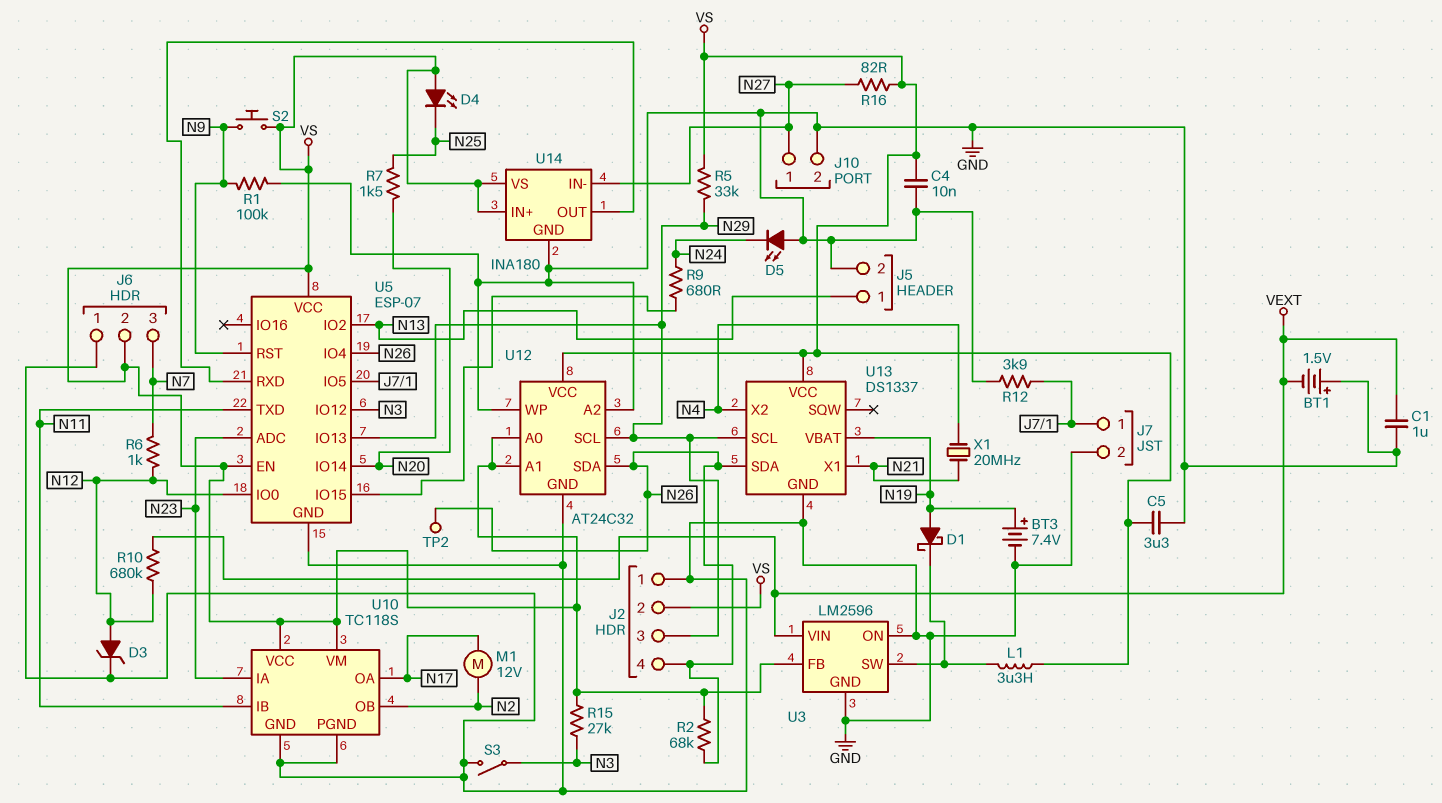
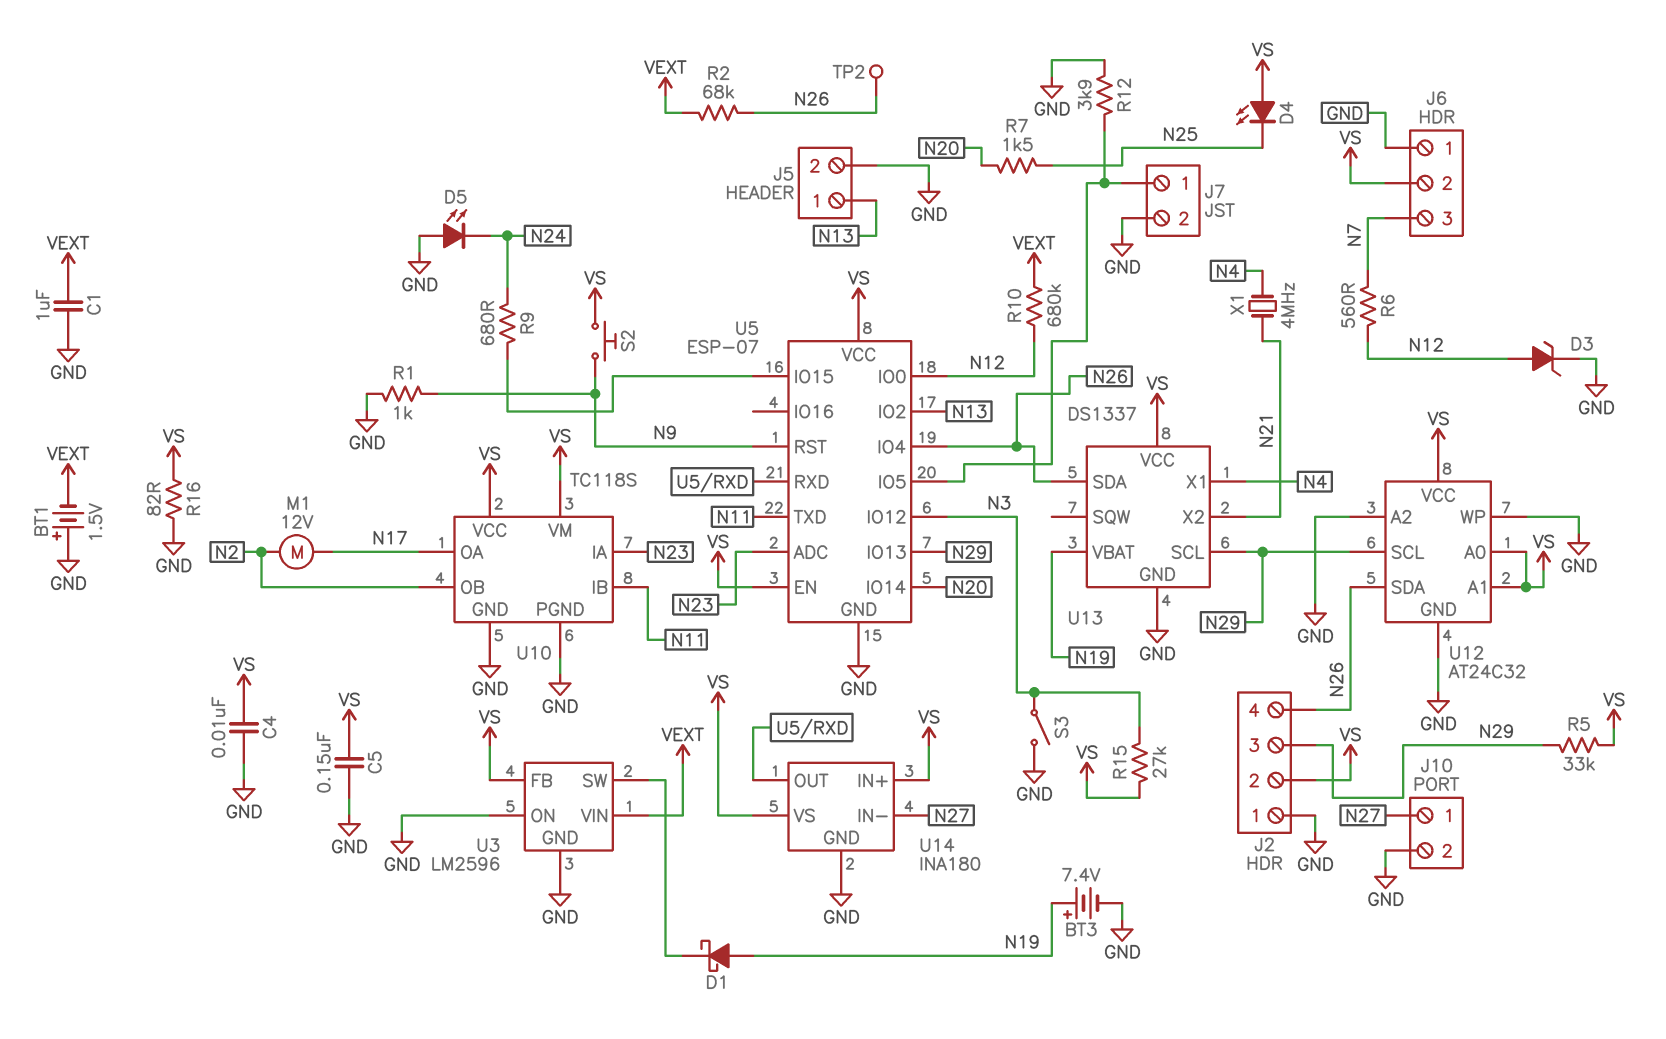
C5: 3.3uF (GND, VS) -> 150nF (GND, VS)
L1: 3.3uH (U3/SW, VS) -> none
R1: 100k (GND, N9) -> 1k (GND, N9)
R2: 68k (N26, VS) -> 68k (N26, VEXT)
R6: 1k (N7, N12) -> 560 (N7, N12)
R16: 82 (N27, VS) -> 82 (GND, VS)
U13 pin X1: N21 -> N4
U13 pin X2: N4 -> N21
X1: 20MHz (N4, N21) -> 4MHz (N4, N21)

